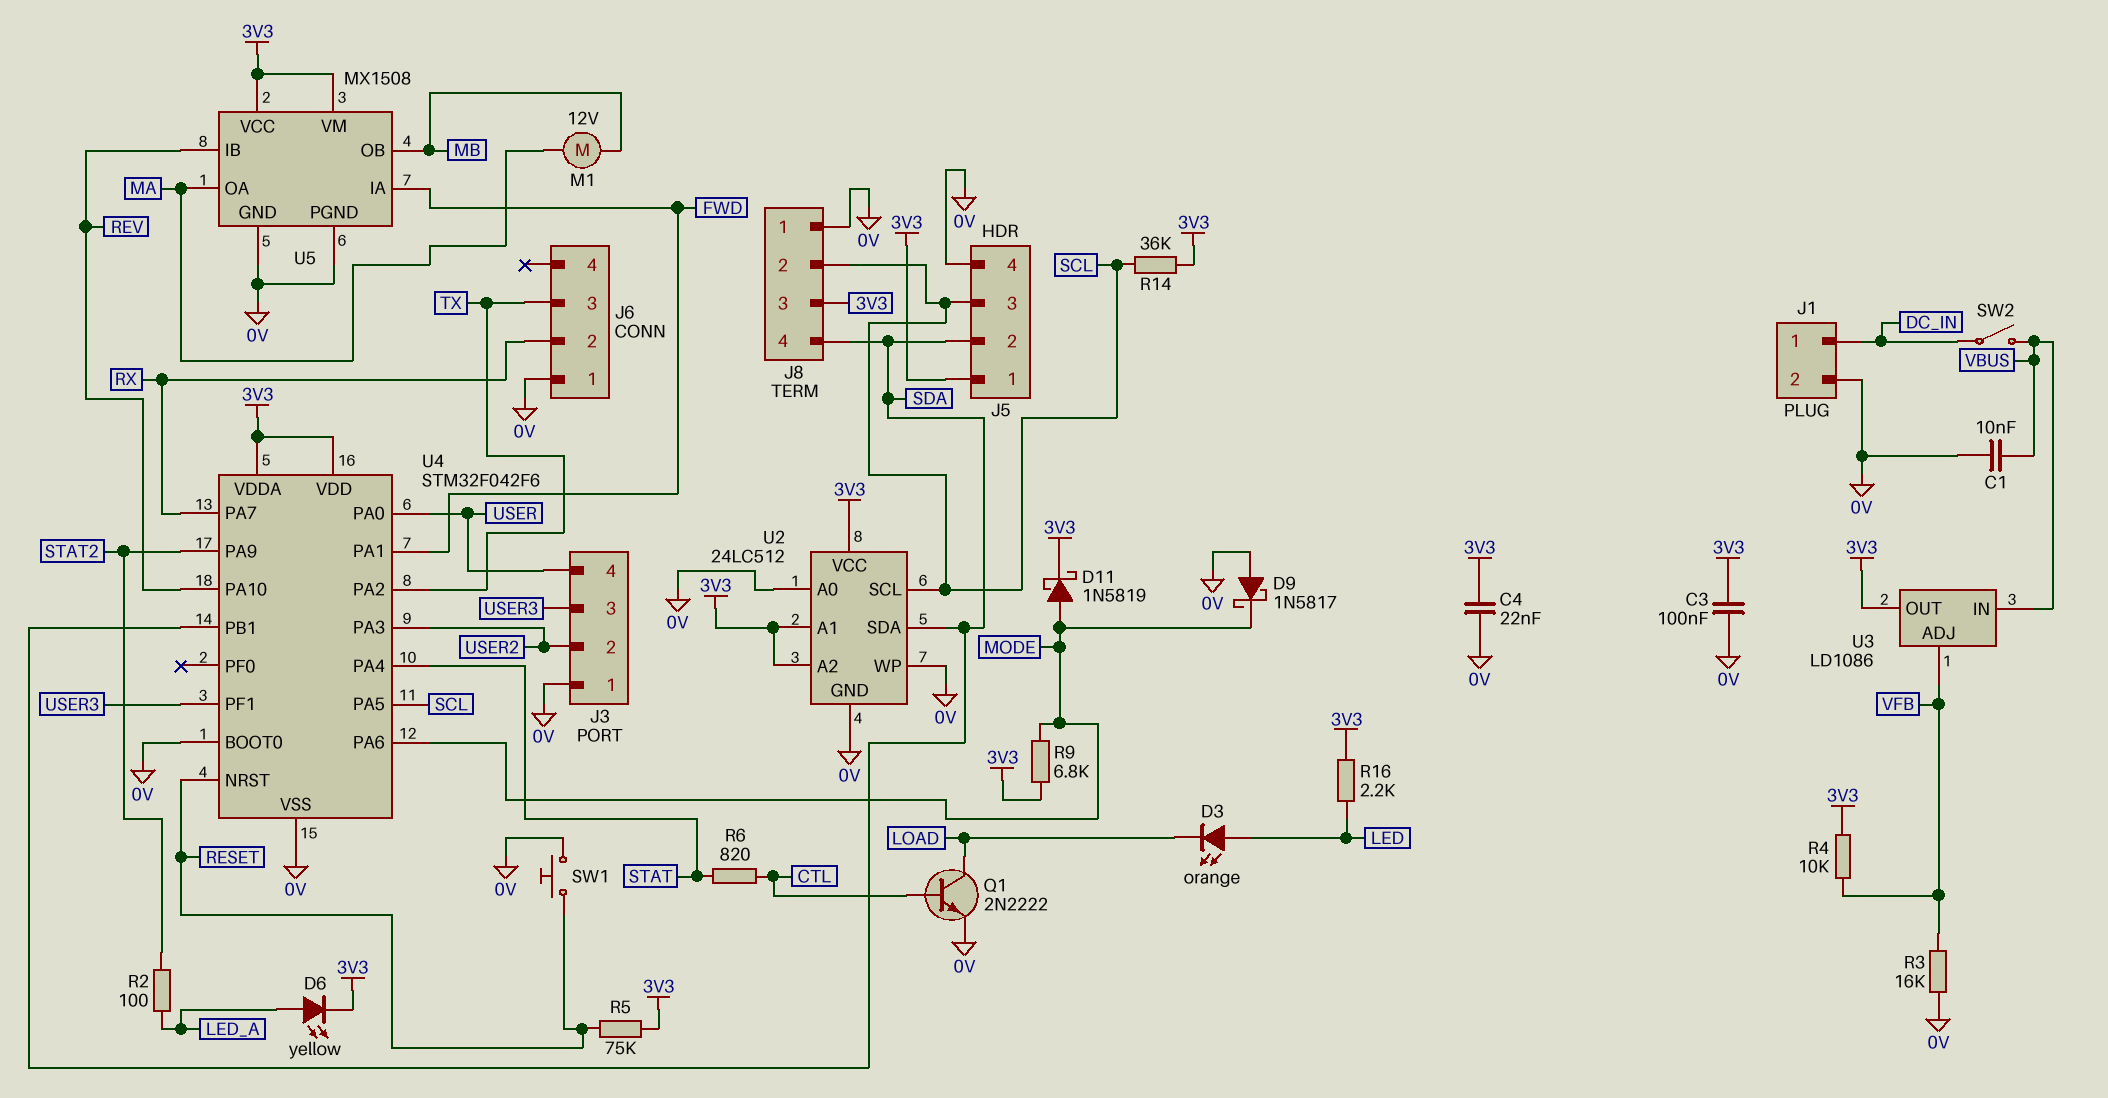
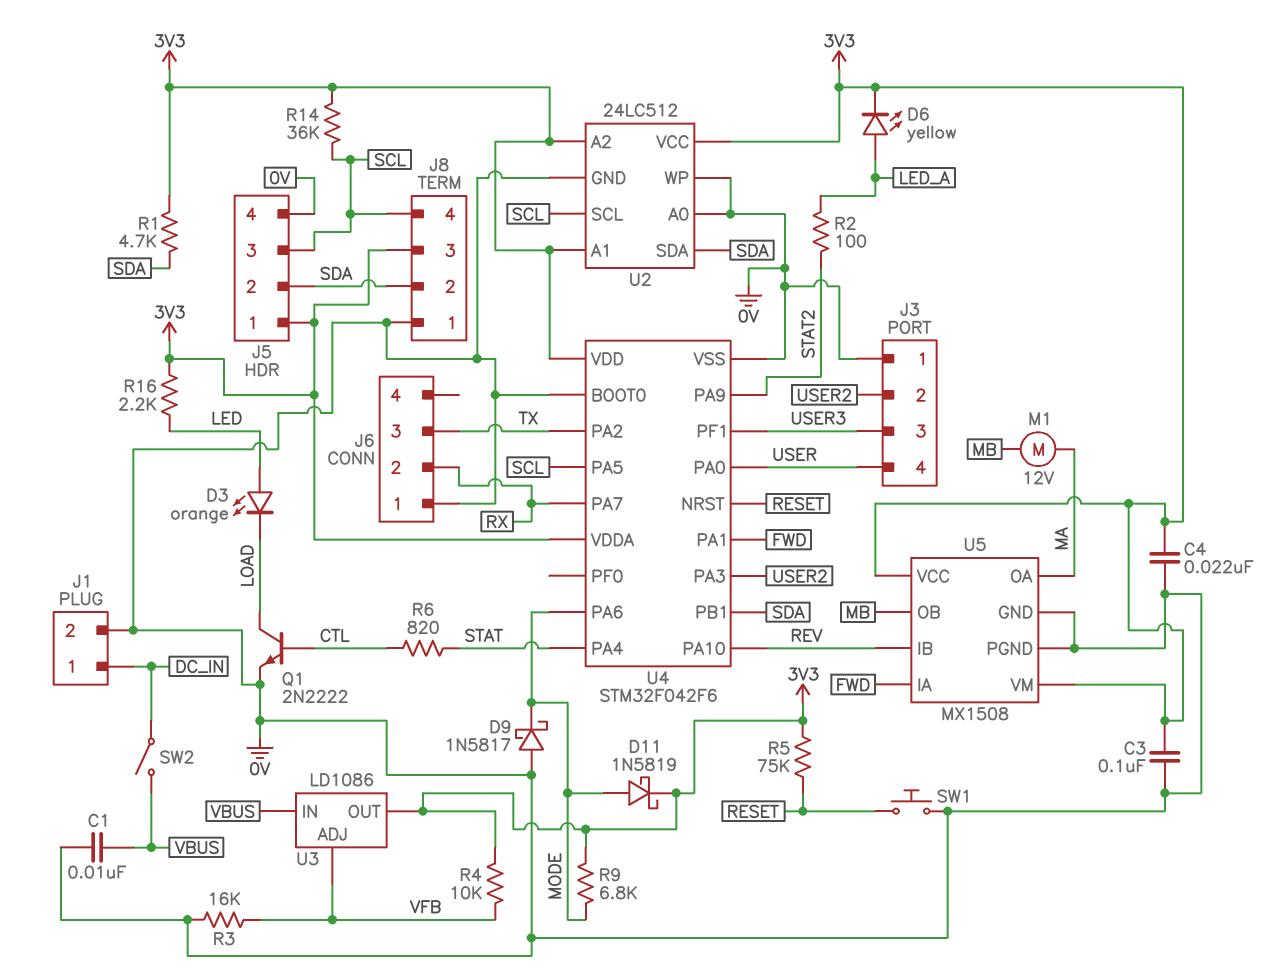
J8 pin 2: SCL -> SDA
J8 pin 4: SDA -> SCL
R1: none -> 4.7k (3V3, SDA)

